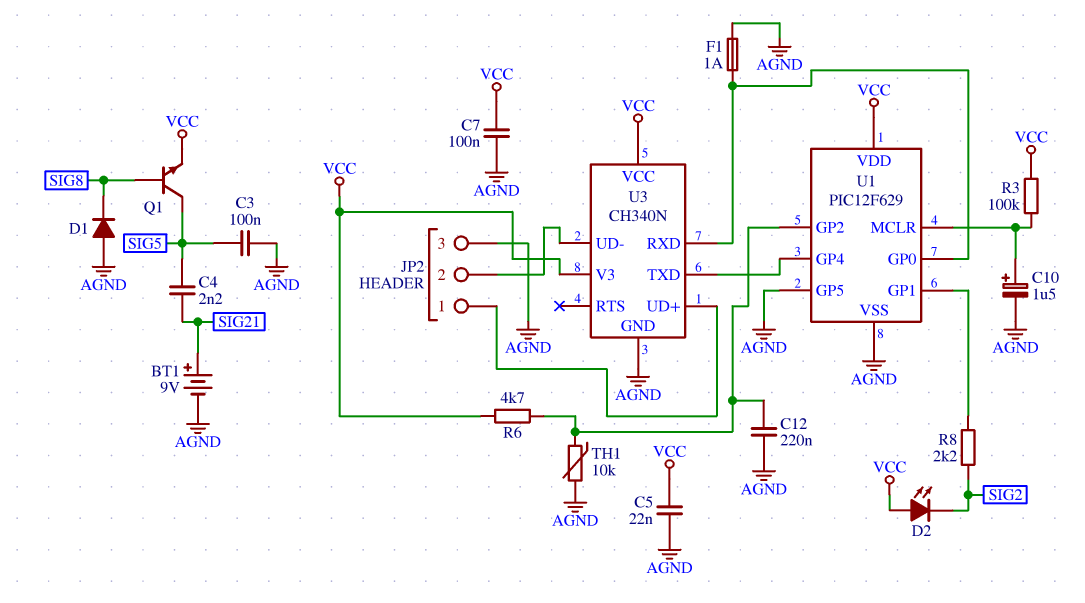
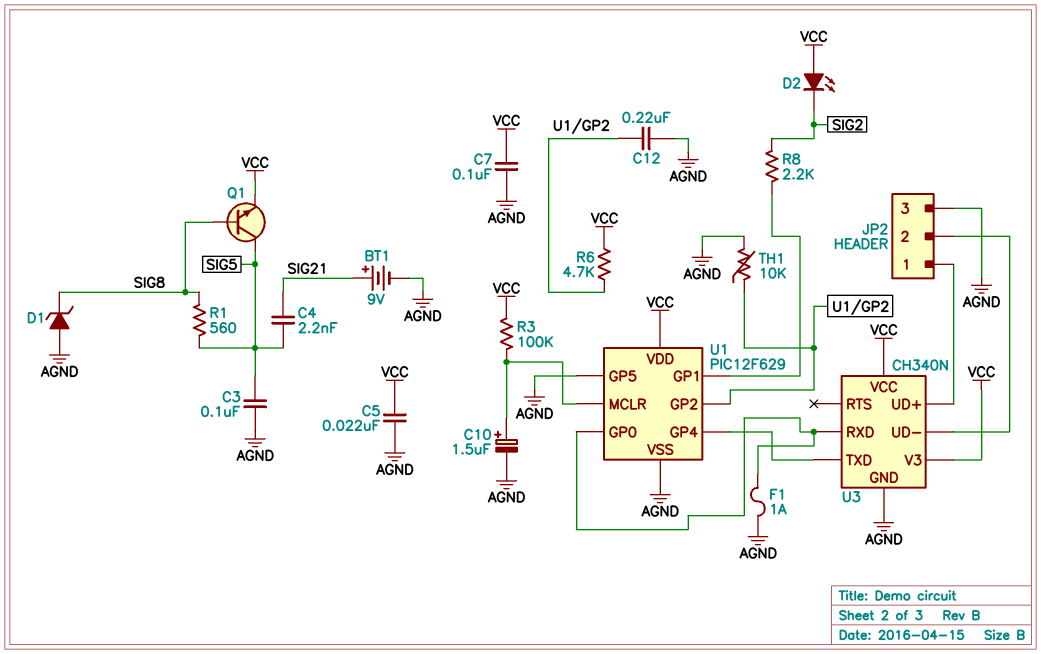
D1: diode (A AGND, K SIG8) -> zener (A AGND, K SIG8)
R1: none -> 560 (SIG5, SIG8)

